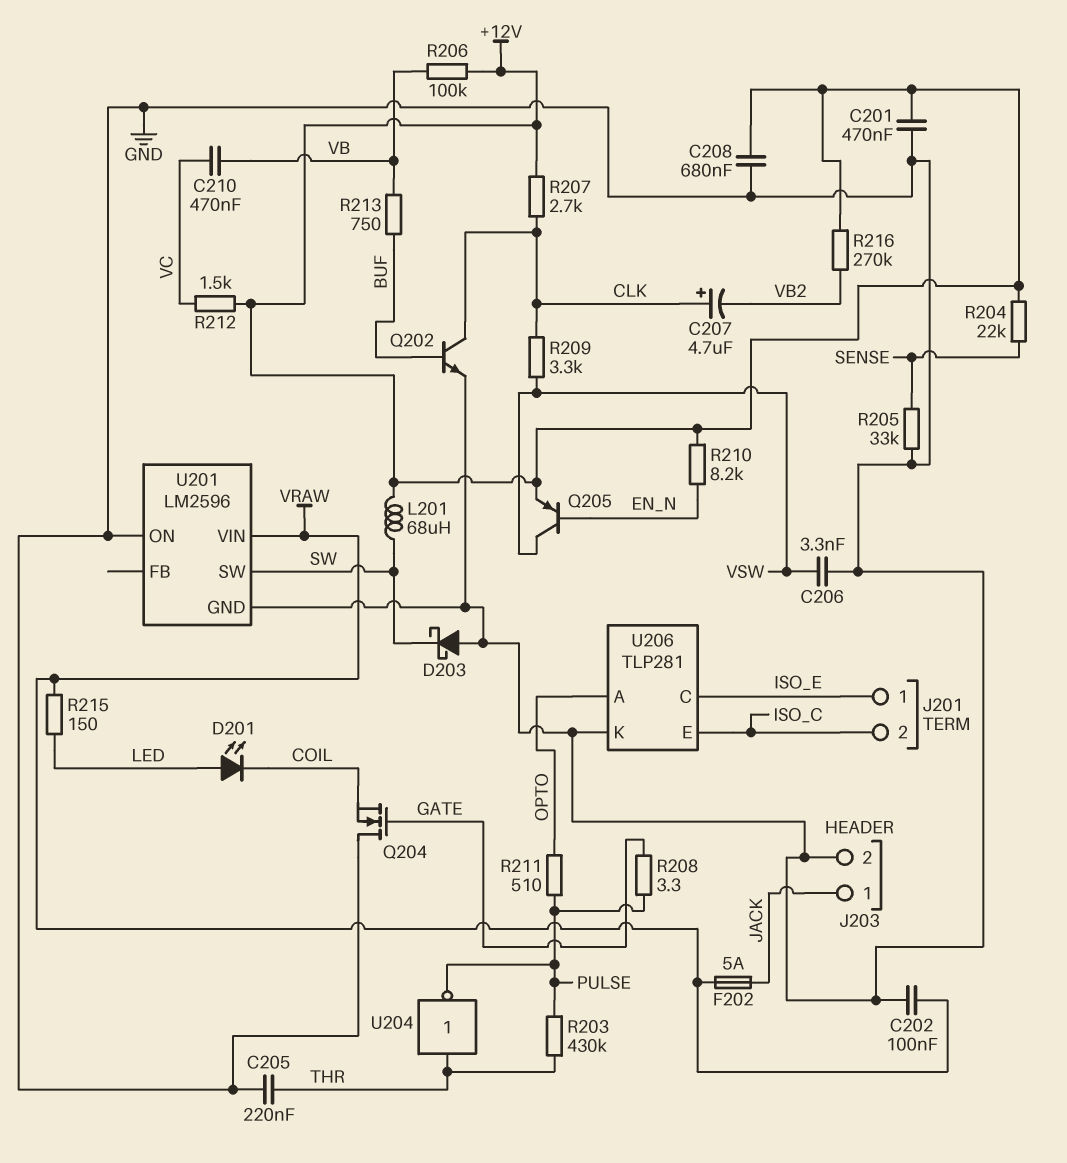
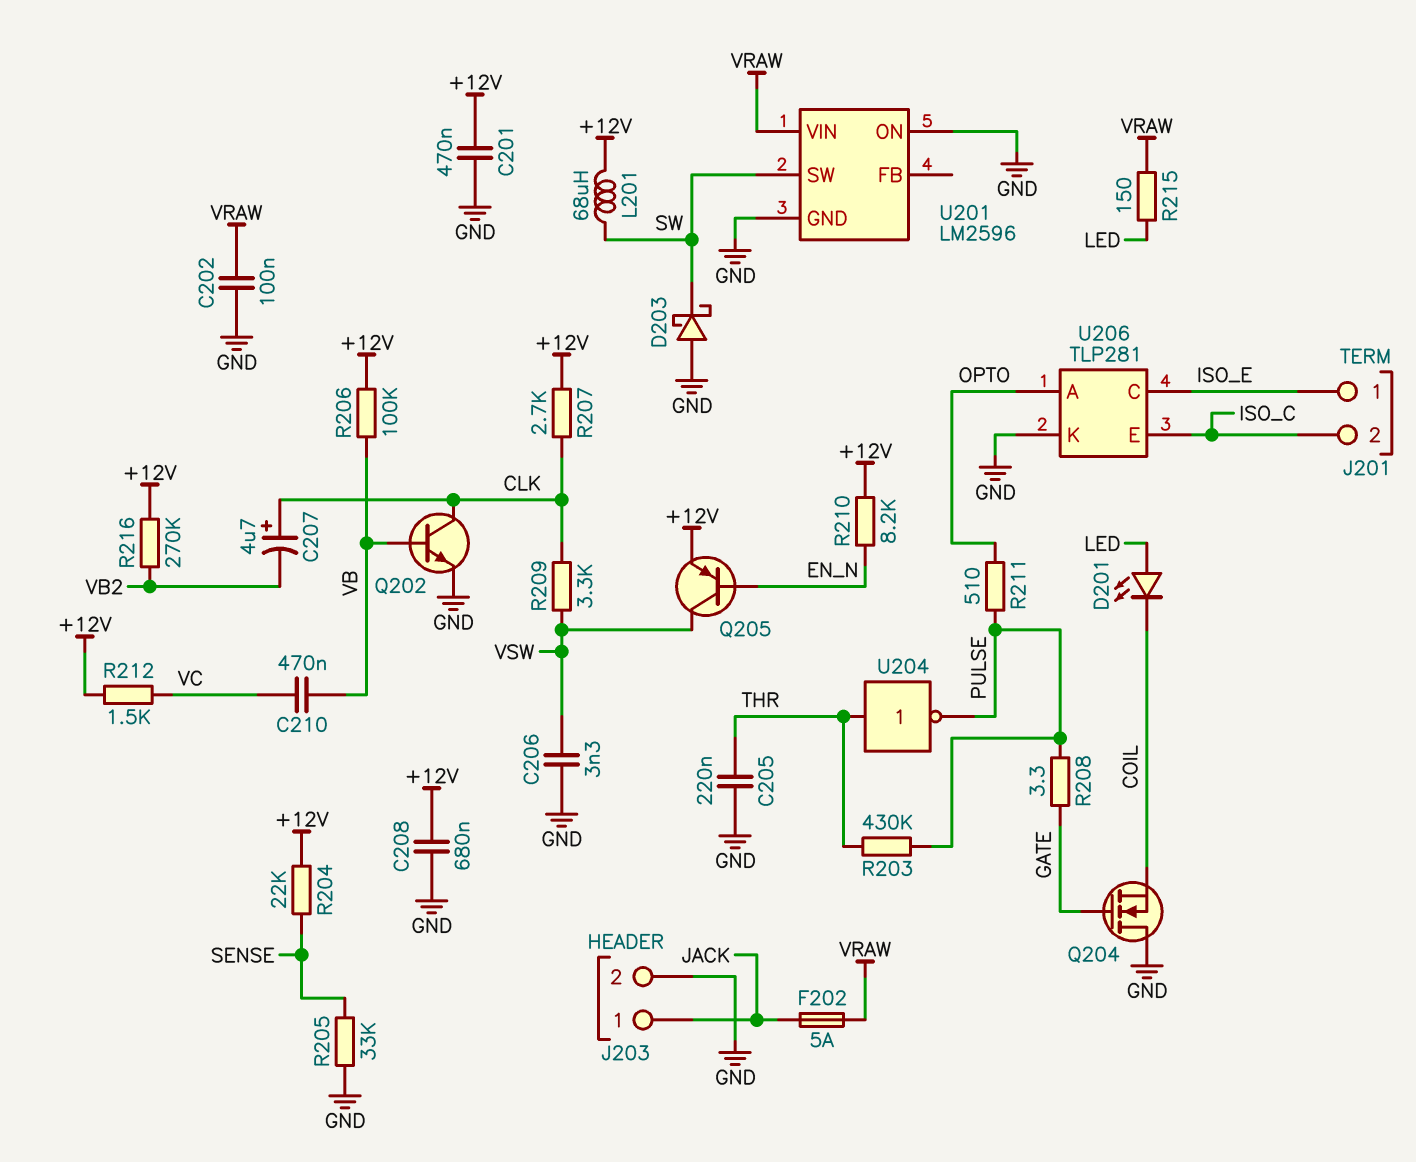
Q202: NPN (B BUF, C CLK, E GND) -> NPN (B VB, C CLK, E GND)
R213: 750 (BUF, VB) -> none

